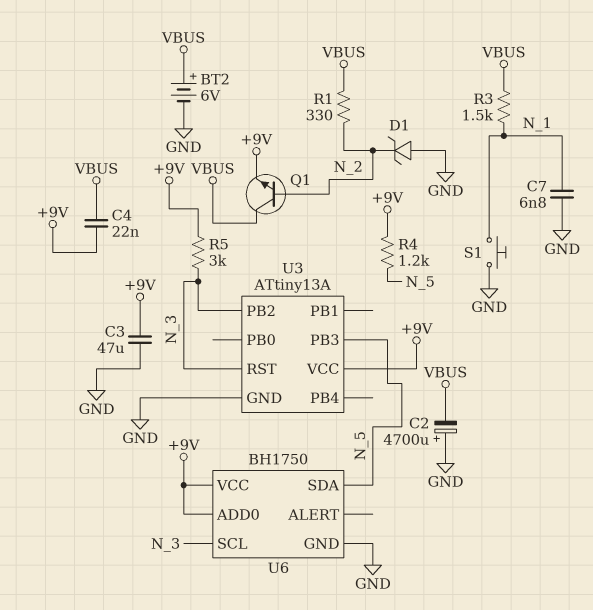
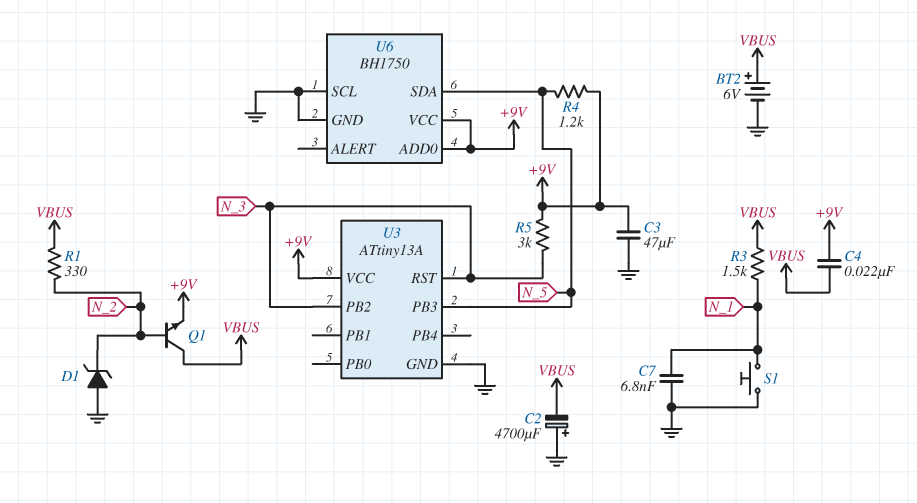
U6 pin SCL: N_3 -> GND

